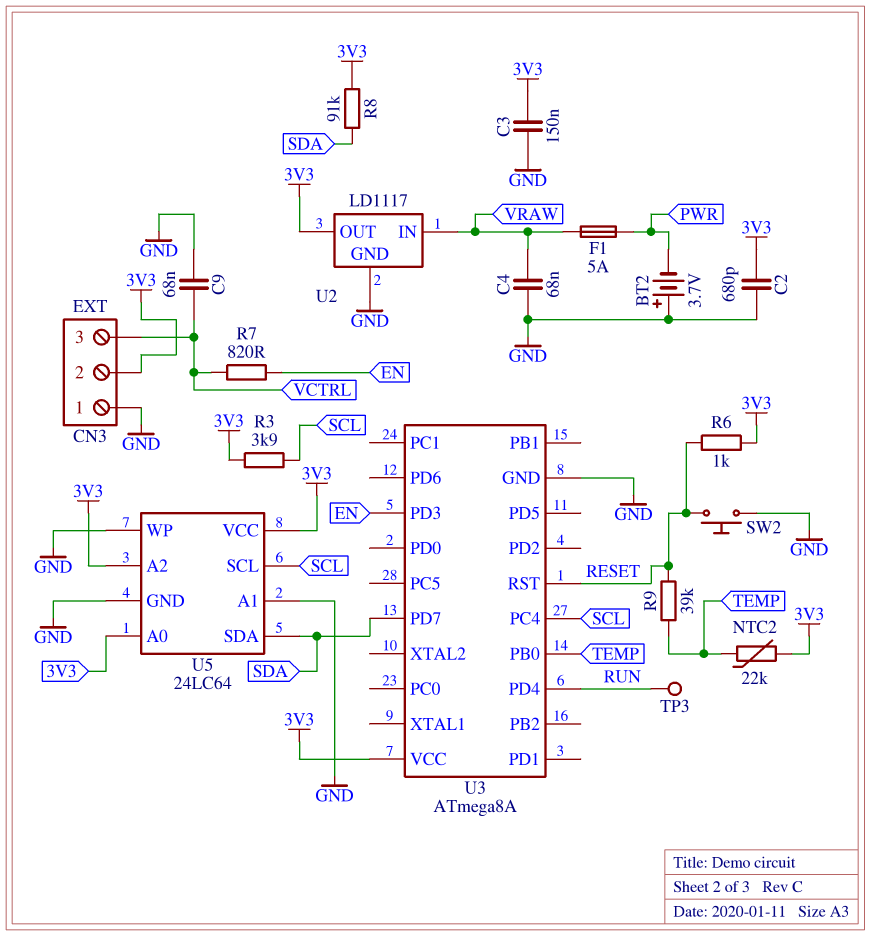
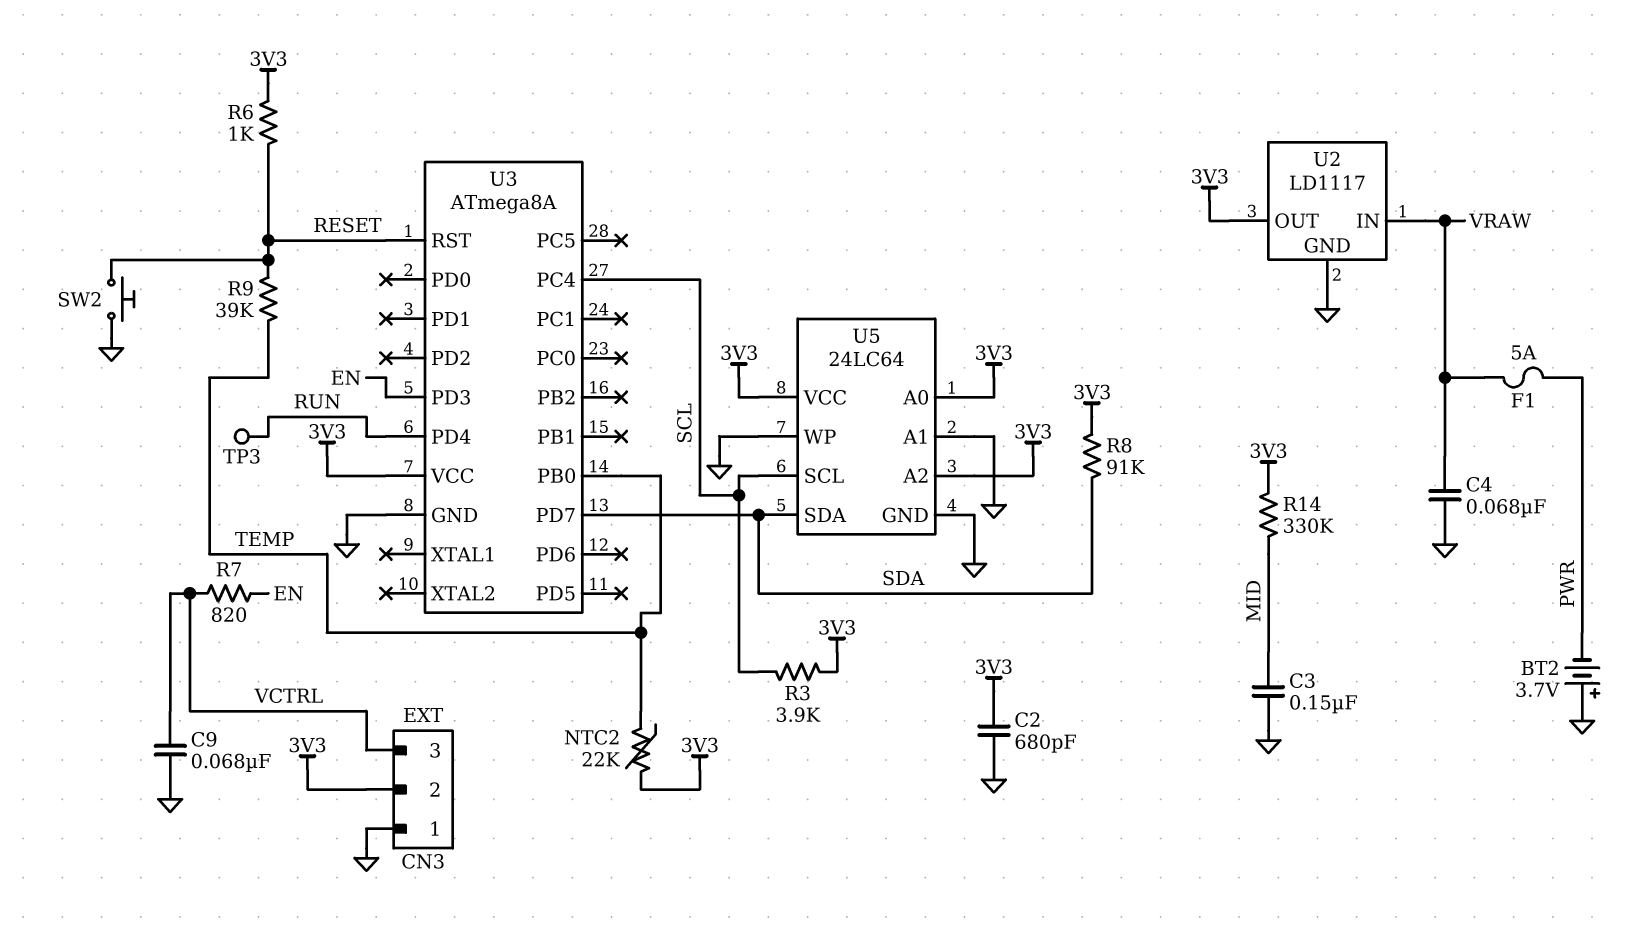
C3: 150nF (3V3, GND) -> 150nF (GND, MID)
R14: none -> 330k (3V3, MID)

